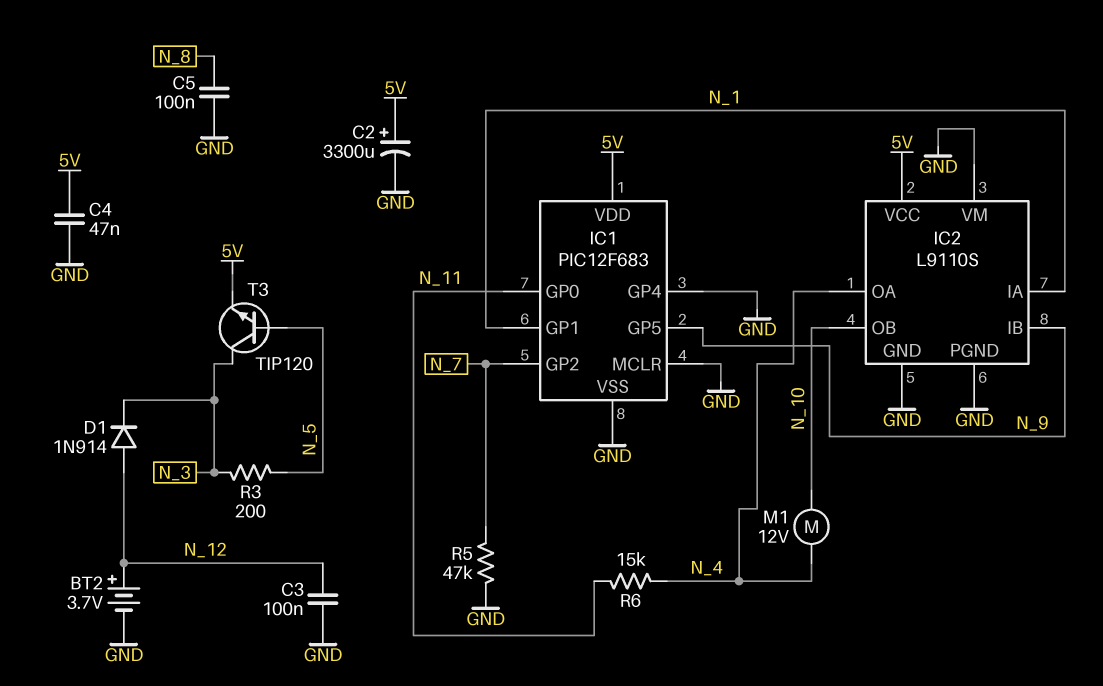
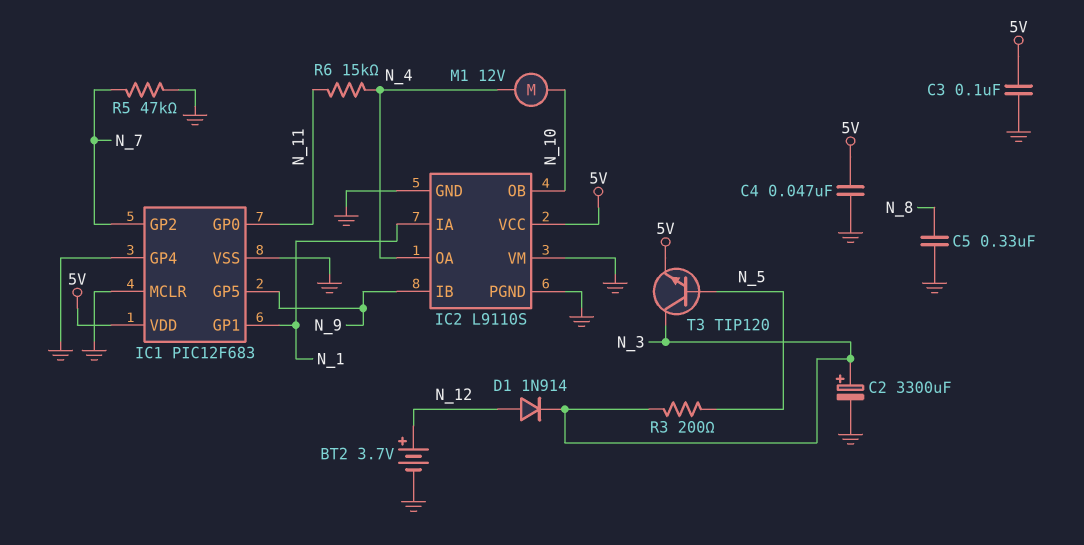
C2: 3300uF (plus 5V, minus GND) -> 3300uF (plus N_3, minus GND)
C3: 100nF (GND, N_12) -> 100nF (5V, GND)
C5: 100nF (GND, N_8) -> 330nF (GND, N_8)

